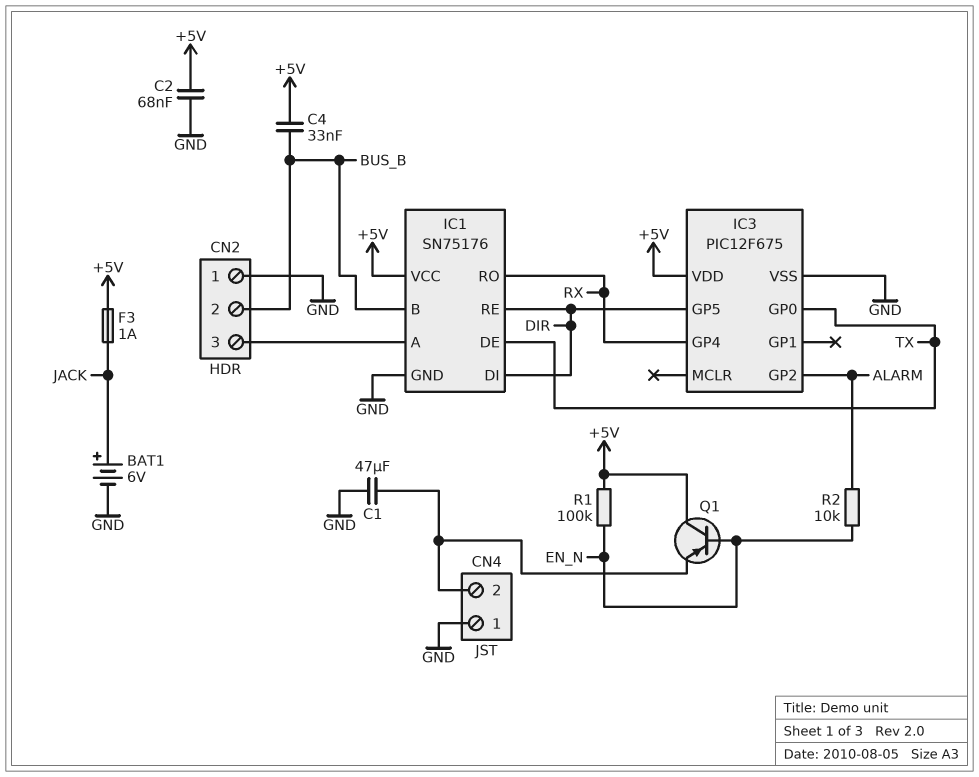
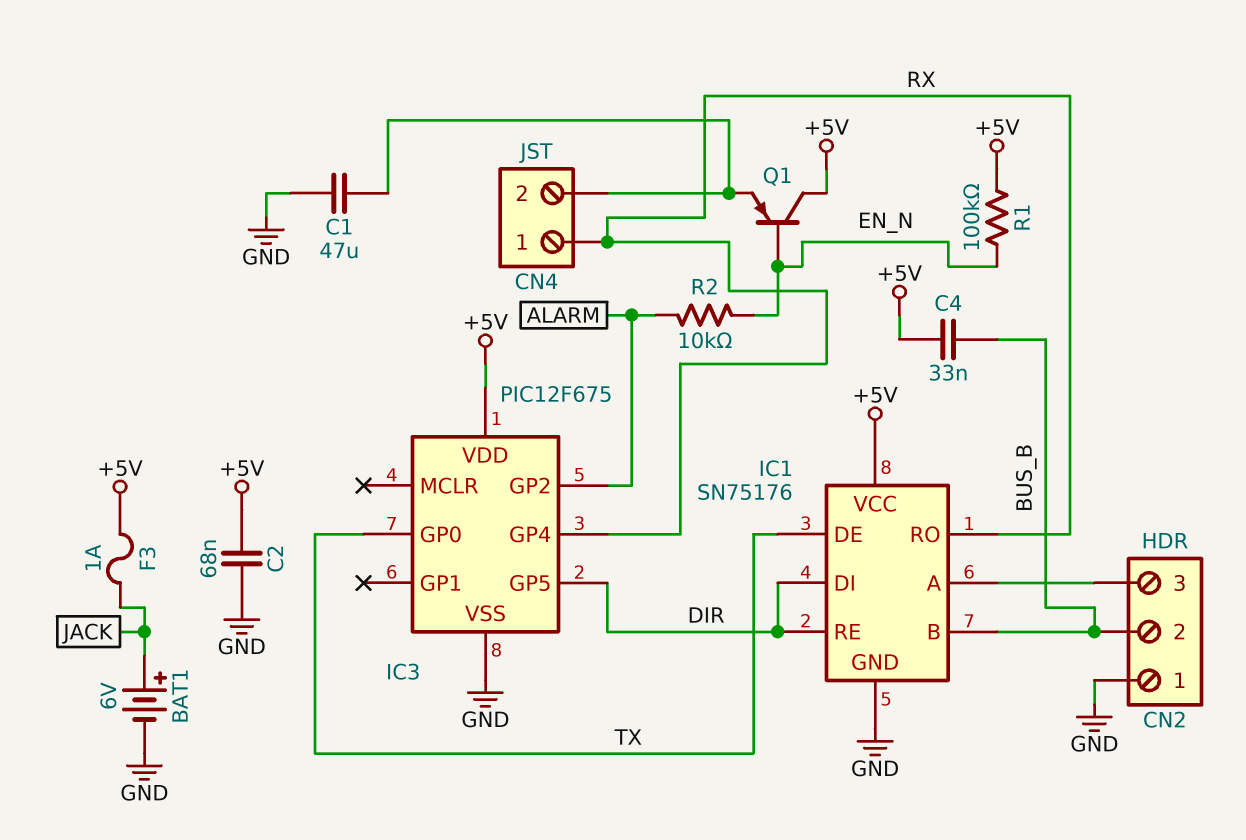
CN4 pin 1: GND -> RX

